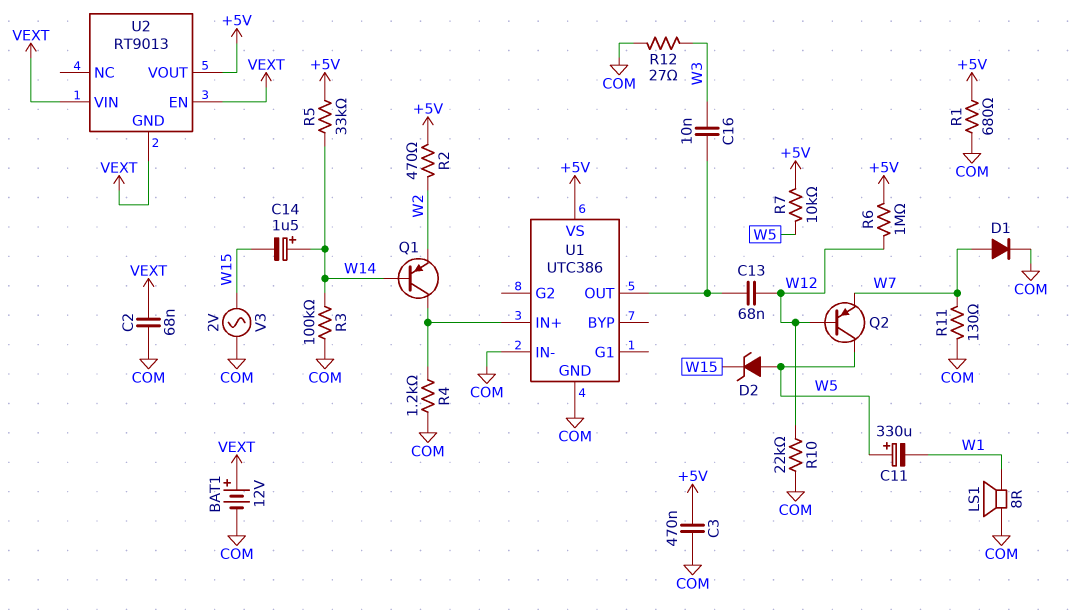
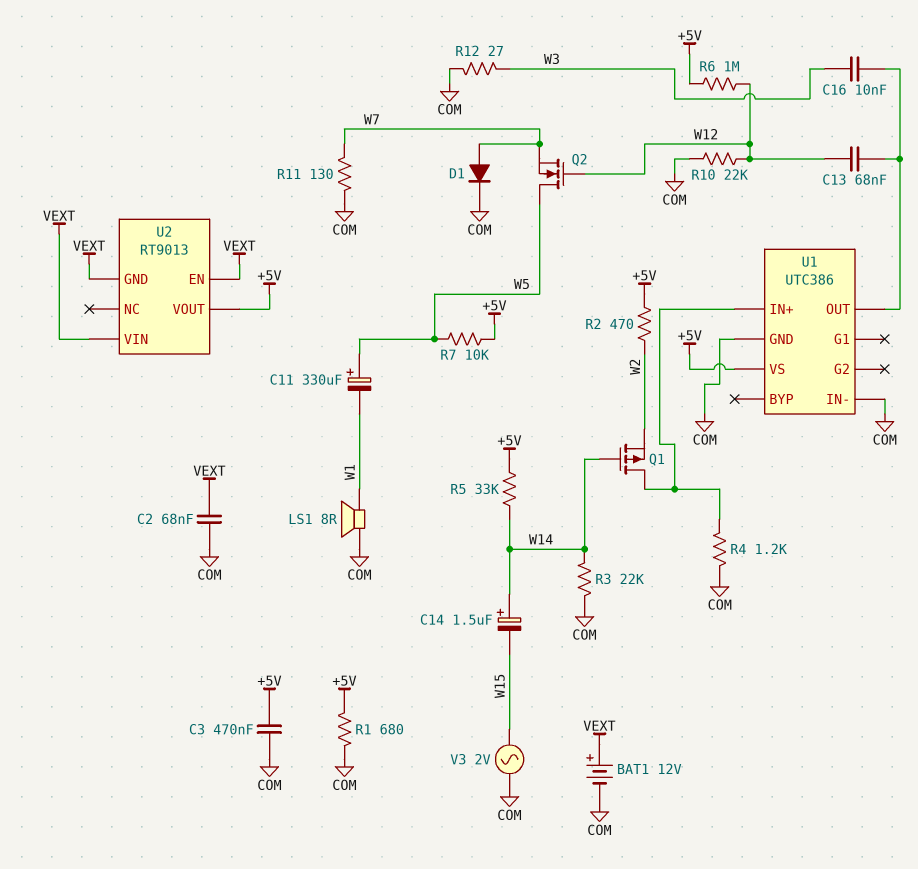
D2: zener (A W5, K W15) -> none
Q1: PNP (B W14, C U1/IN+, E W2) -> PMOS (G W14, D U1/IN+, S W2)
Q2: PNP (B W12, C W5, E W7) -> NMOS (G W12, D W5, S W7)
R3: 100k (COM, W14) -> 22k (COM, W14)

